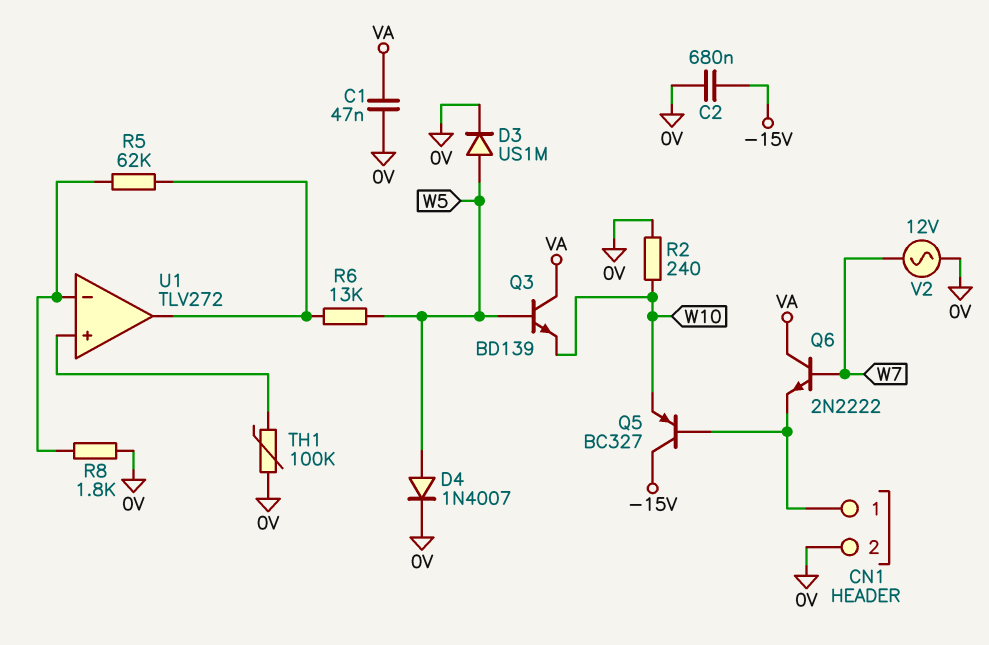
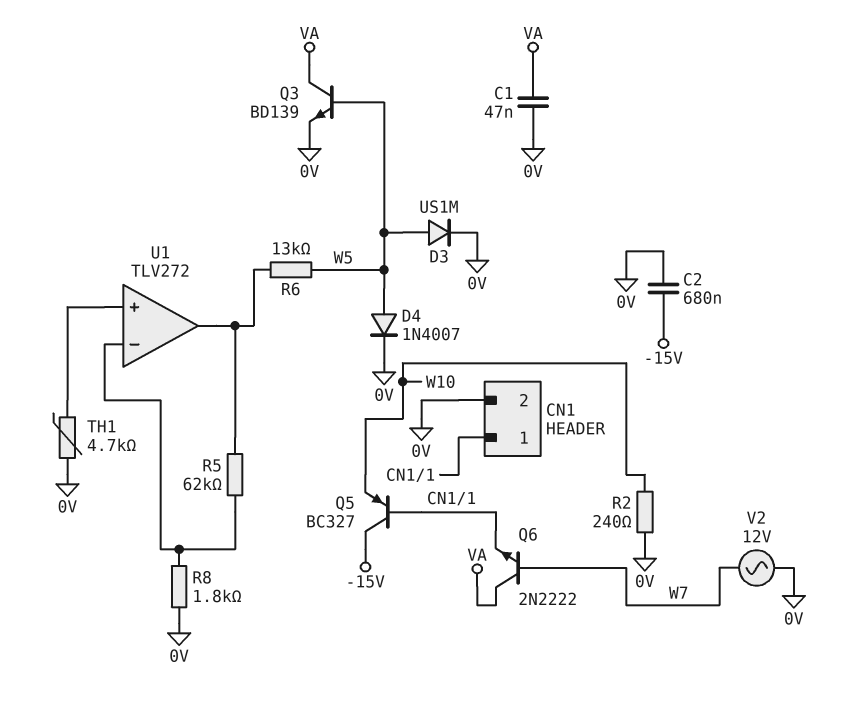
Q3: NPN BD139 (B W5, C VA, E W10) -> NPN BD139 (B W5, C VA, E 0V)
TH1: 100k (0V, U1/in+) -> 4.7k (0V, U1/in+)

